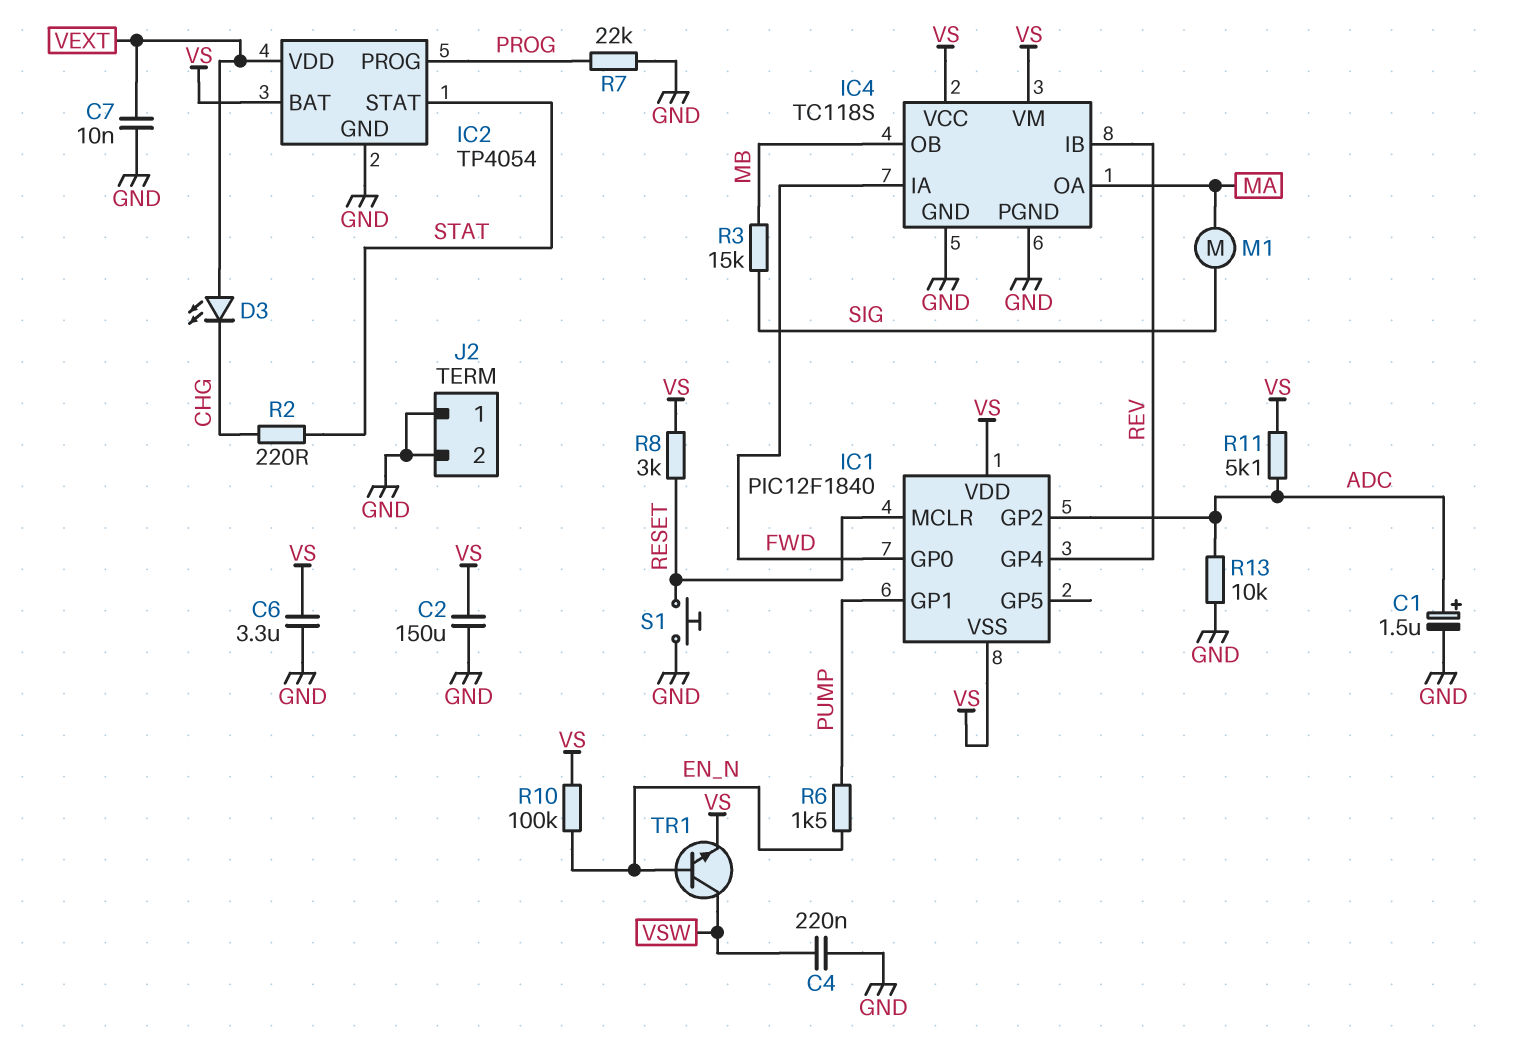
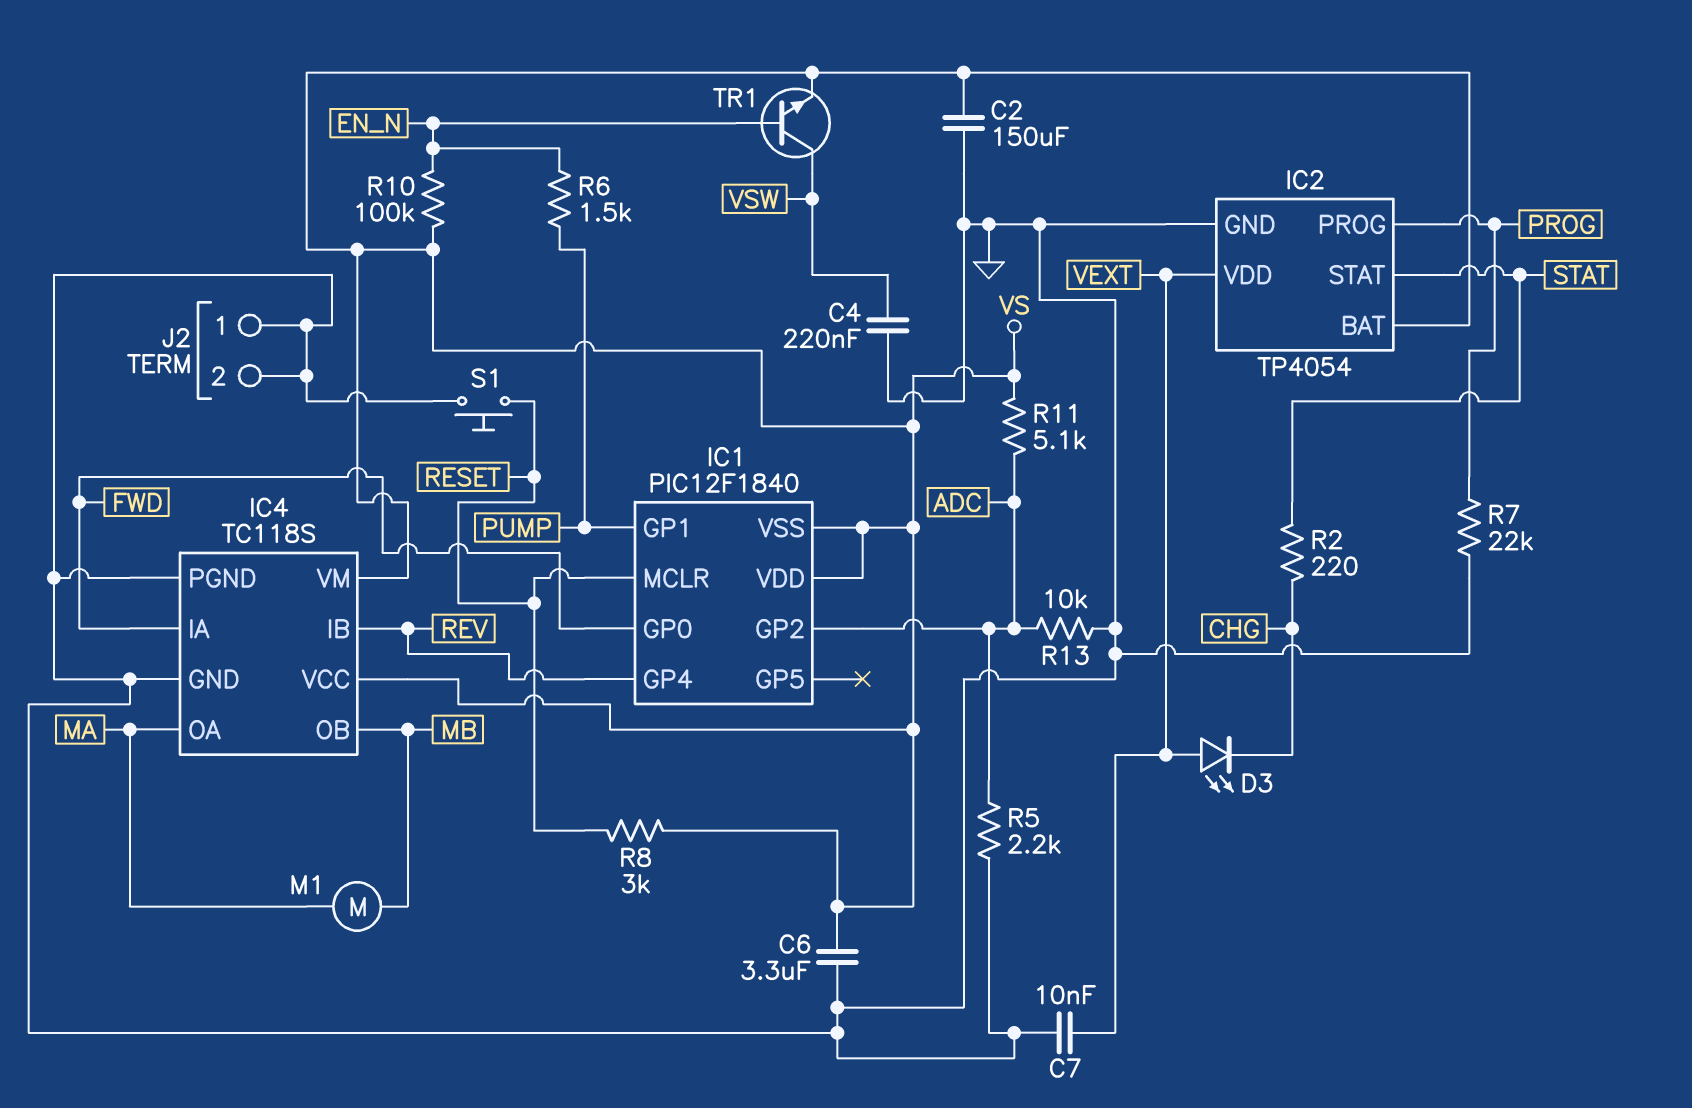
C1: 1.5uF (plus ADC, minus GND) -> none
M1: motor (MA, SIG) -> motor (MA, MB)
R3: 15k (MB, SIG) -> none
R5: none -> 2.2k (ADC, GND)

